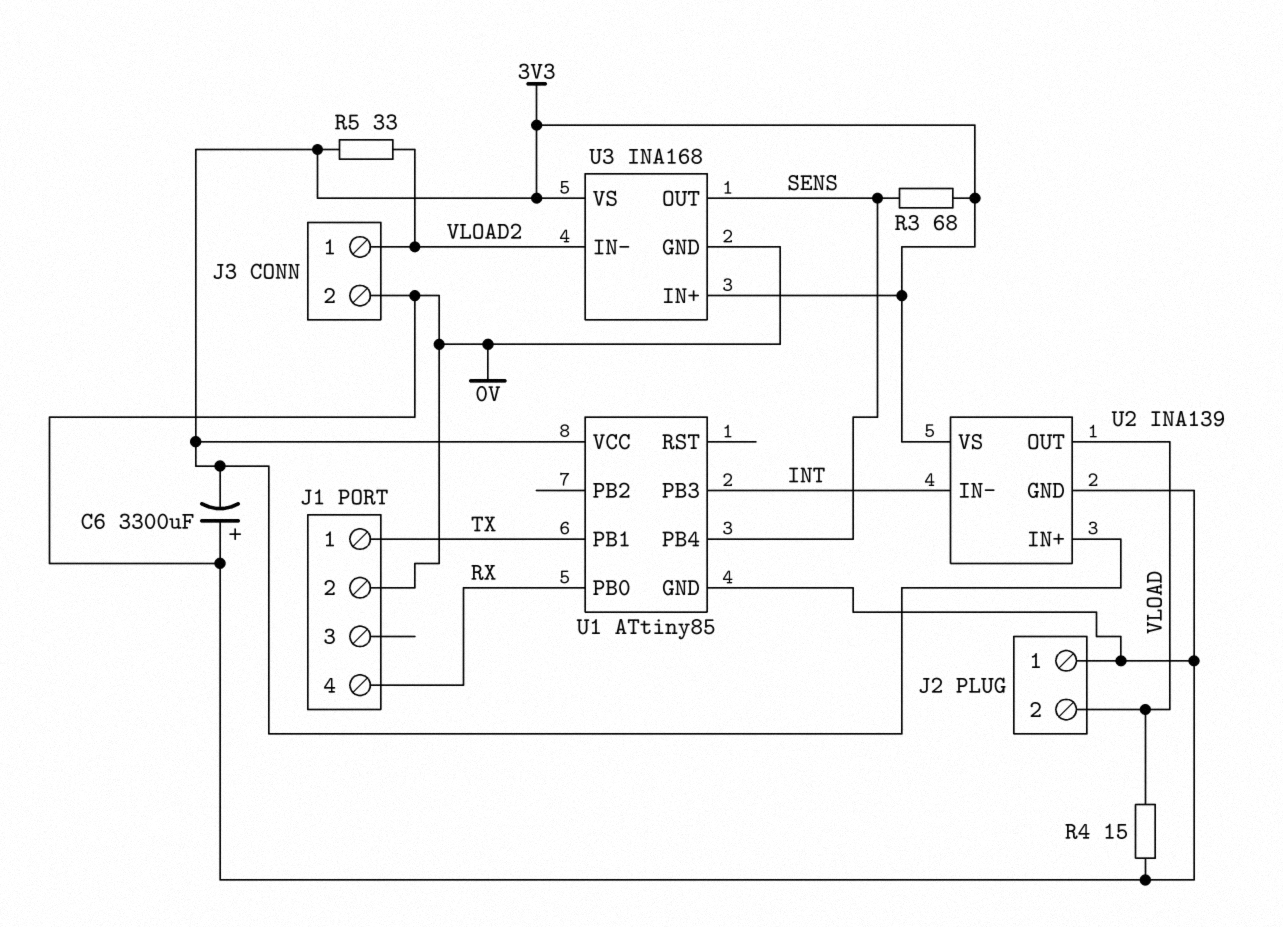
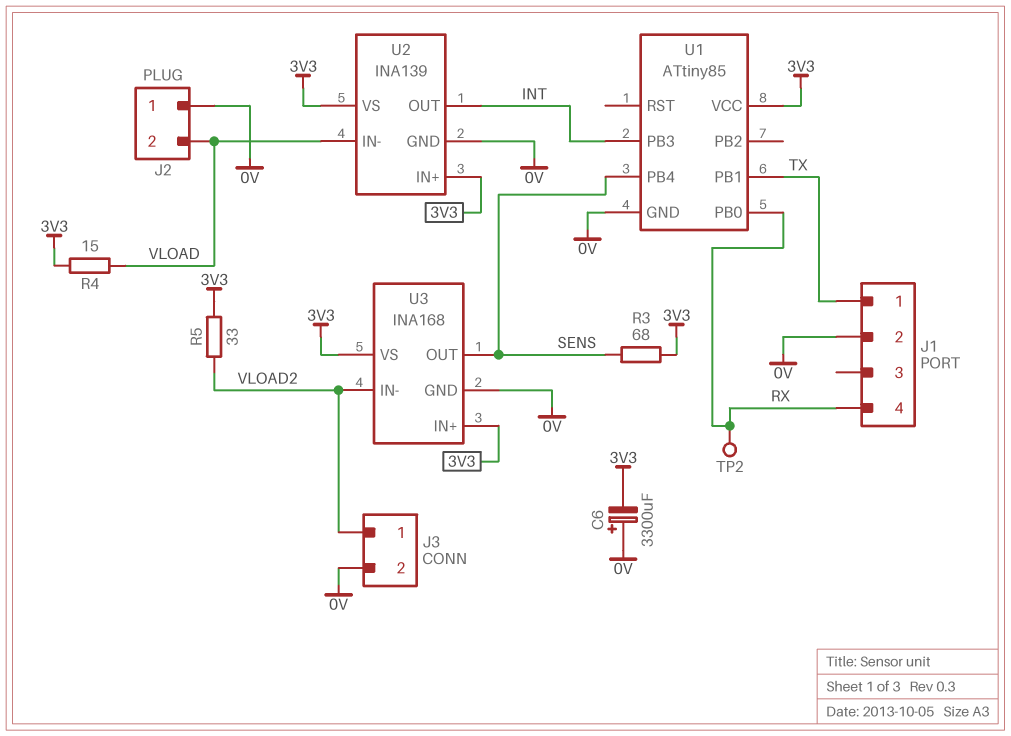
R4: 15 (0V, VLOAD) -> 15 (3V3, VLOAD)
TP2: none -> test point (RX)
U2 pin IN-: INT -> VLOAD
U2 pin OUT: VLOAD -> INT

